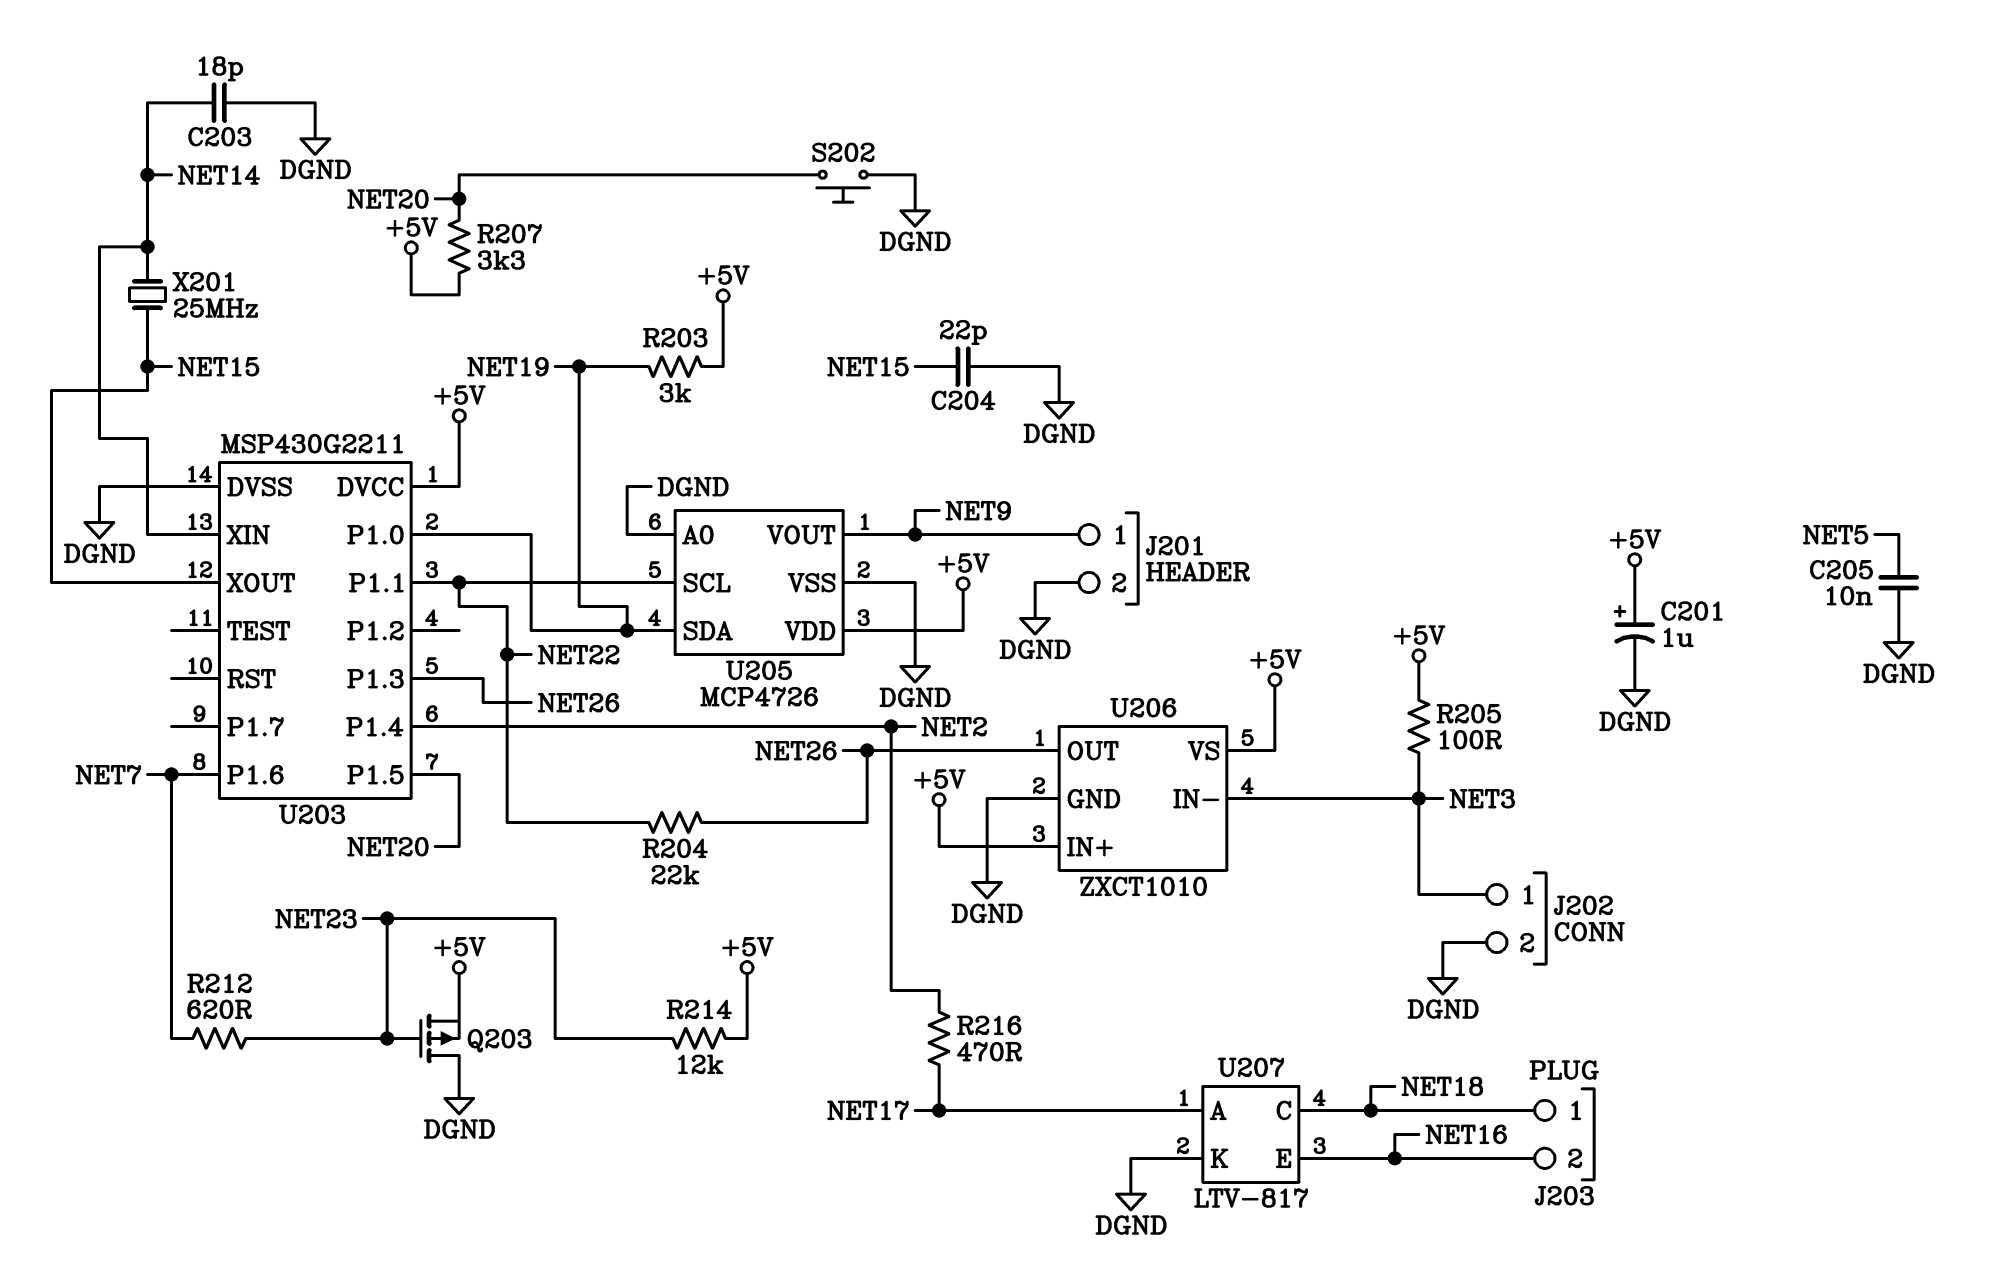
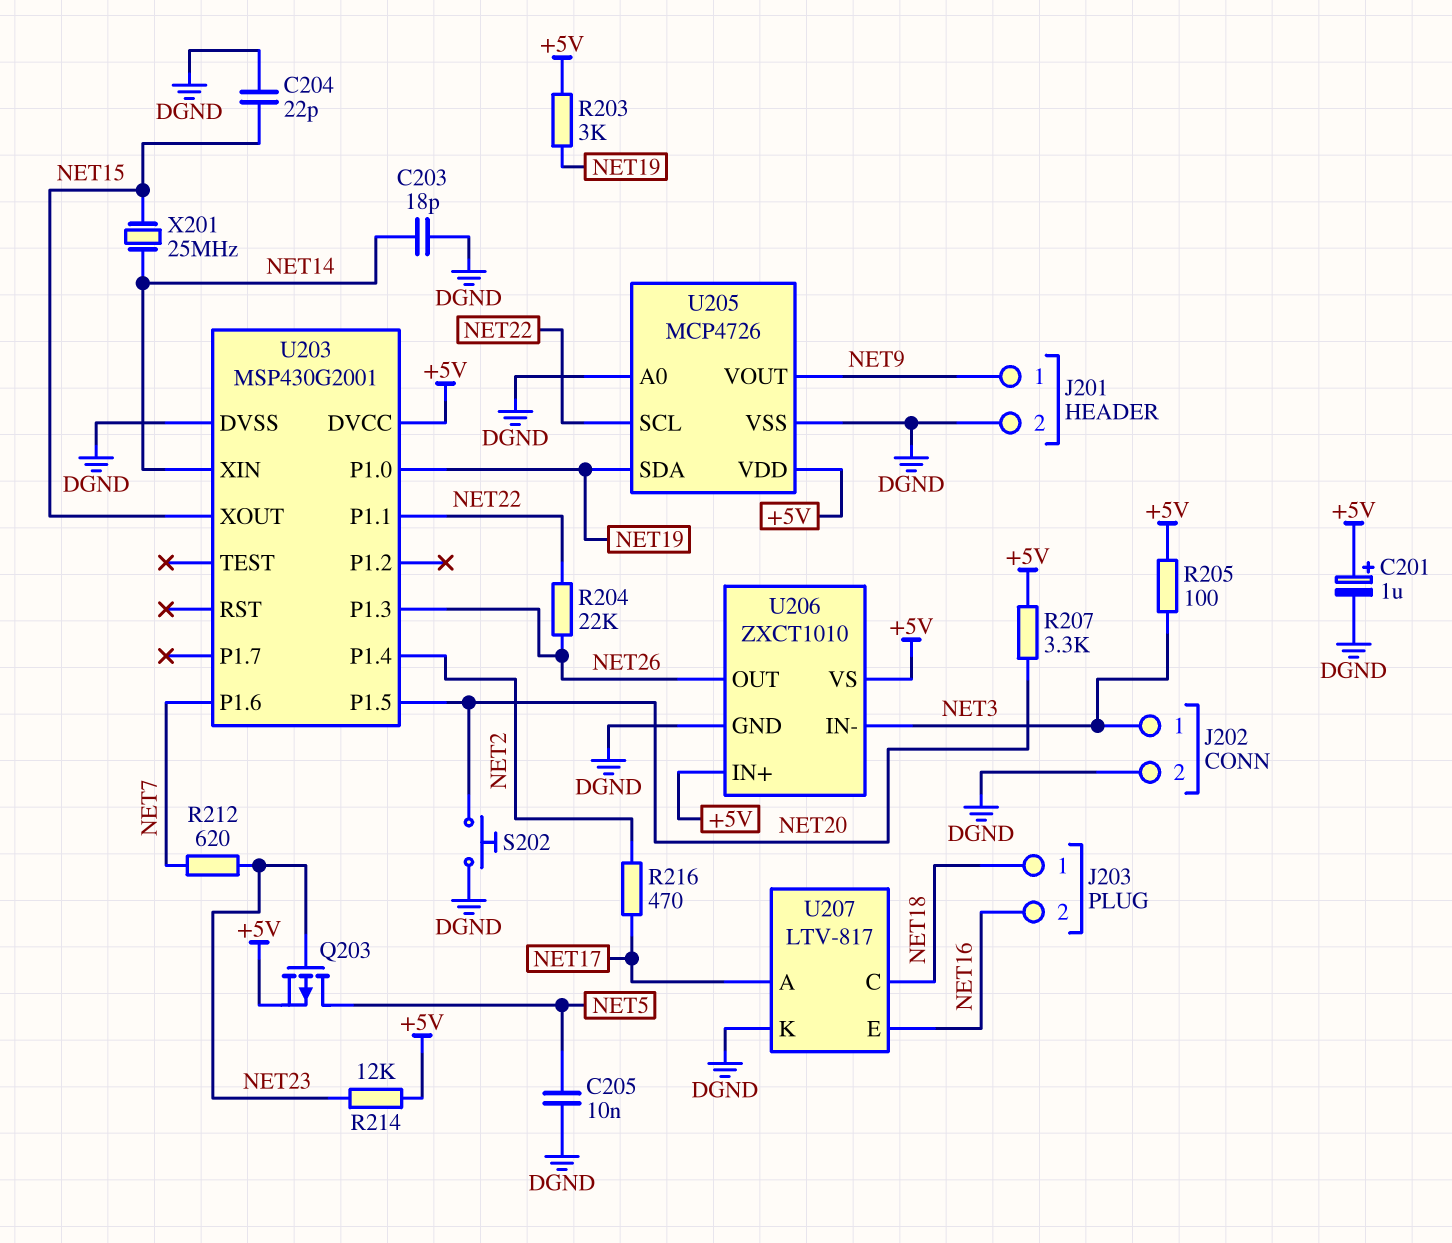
Q203: PMOS (G NET23, D DGND, S +5V) -> PMOS (G NET23, D NET5, S +5V)
U203: MSP430G2211 -> MSP430G2001

